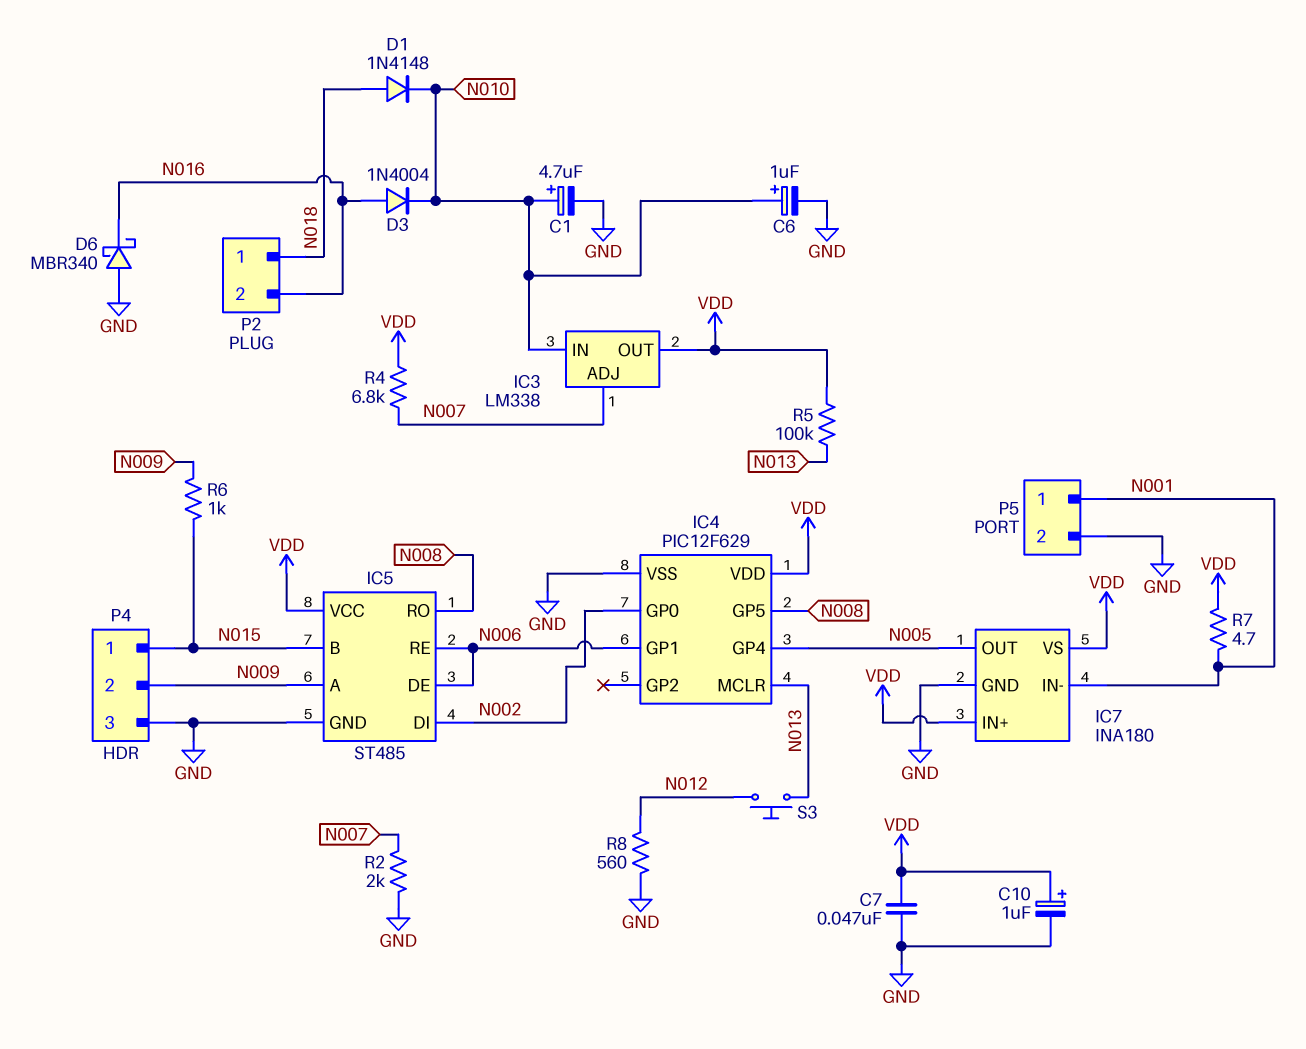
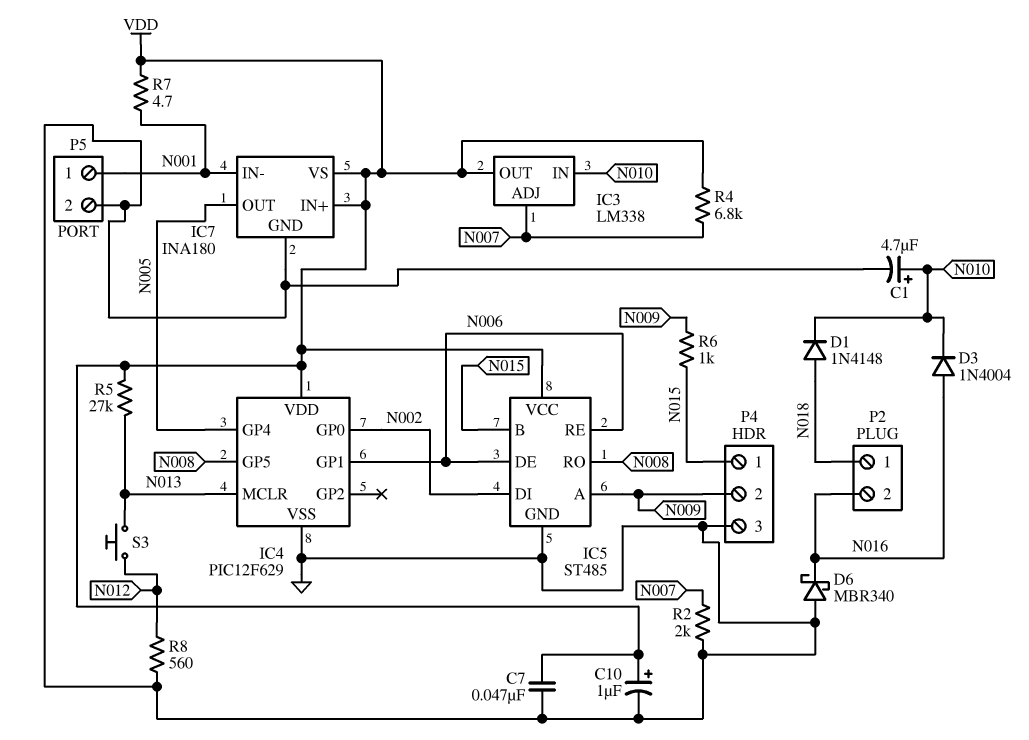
C6: 1uF (plus N010, minus GND) -> none
R5: 100k (N013, VDD) -> 27k (N013, VDD)

